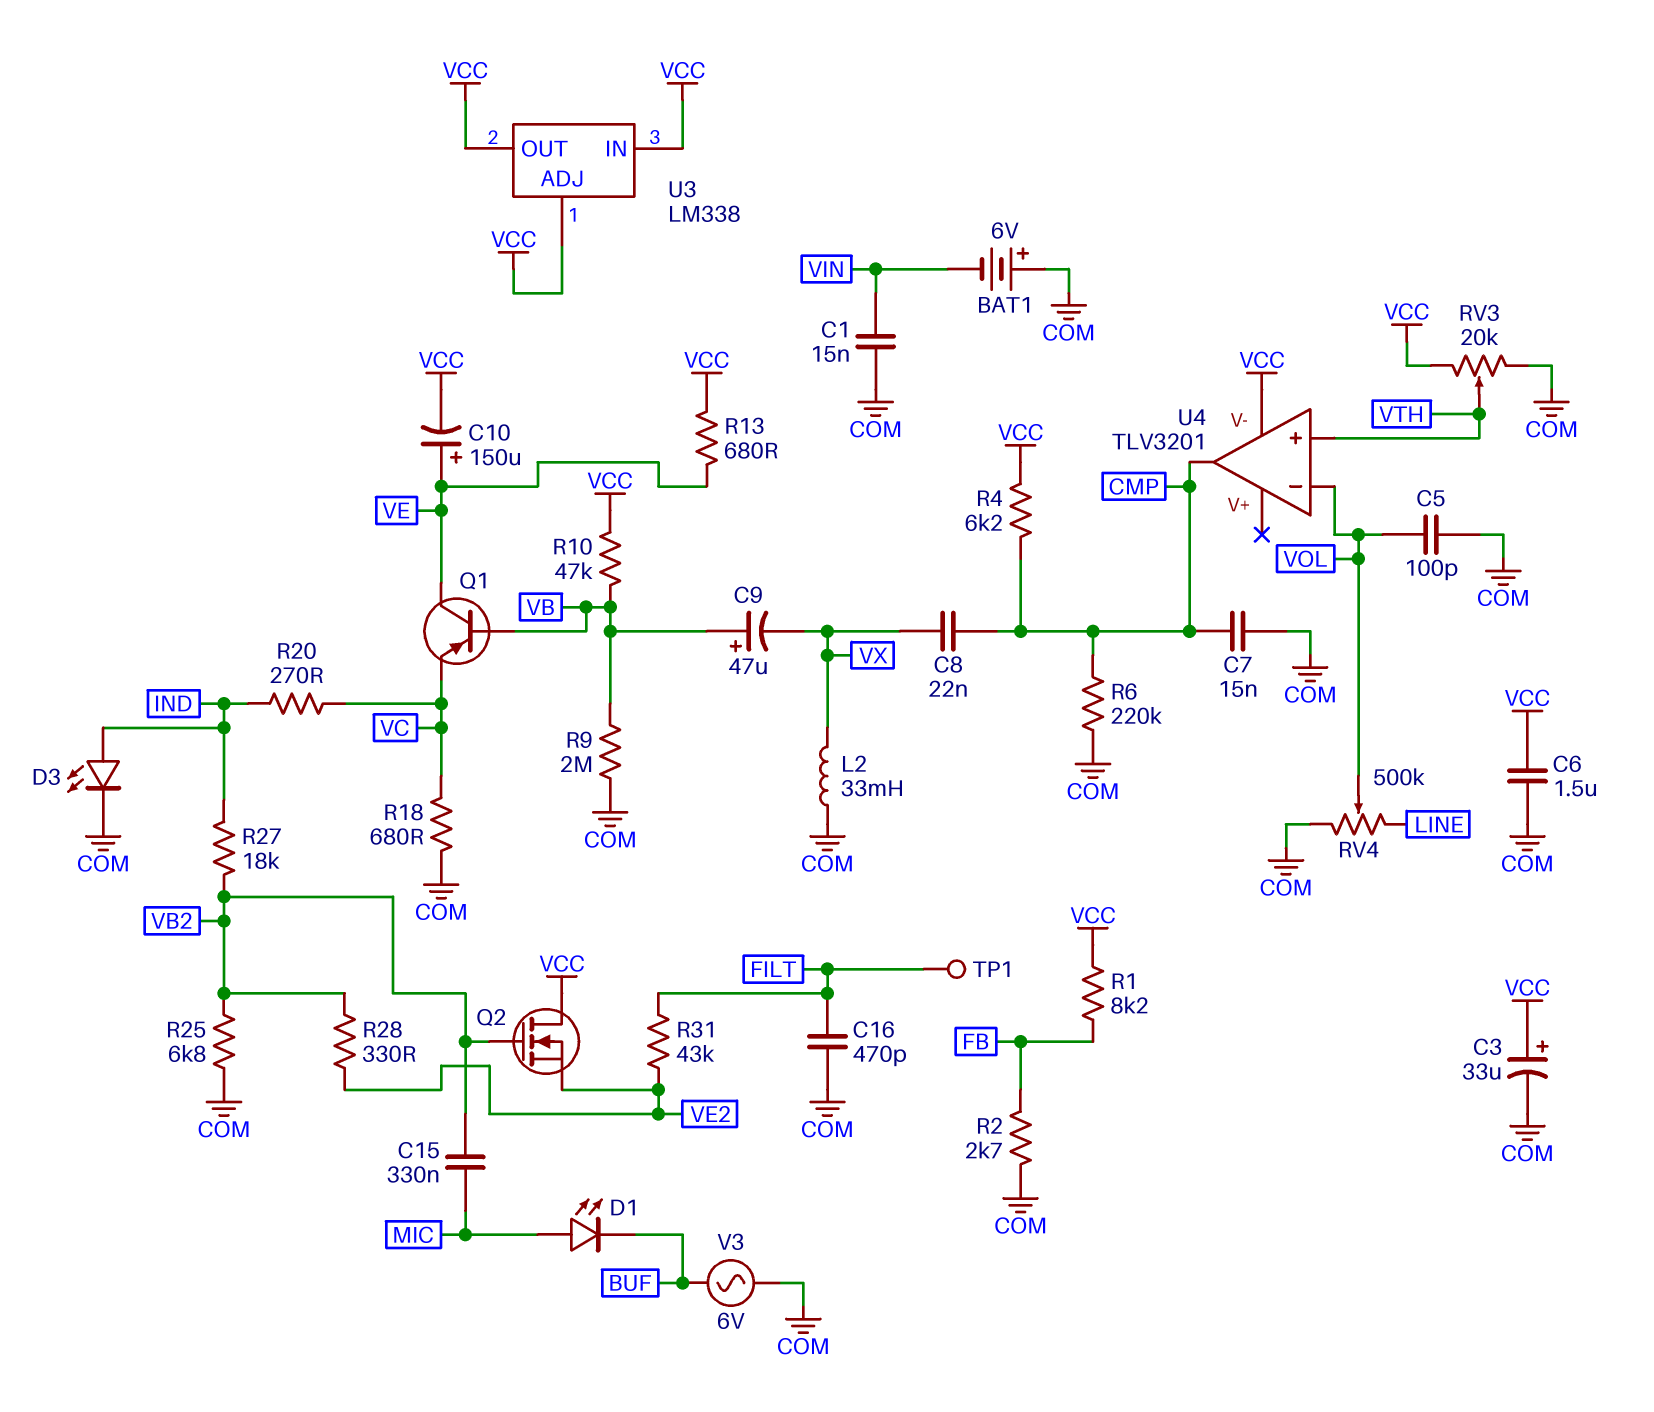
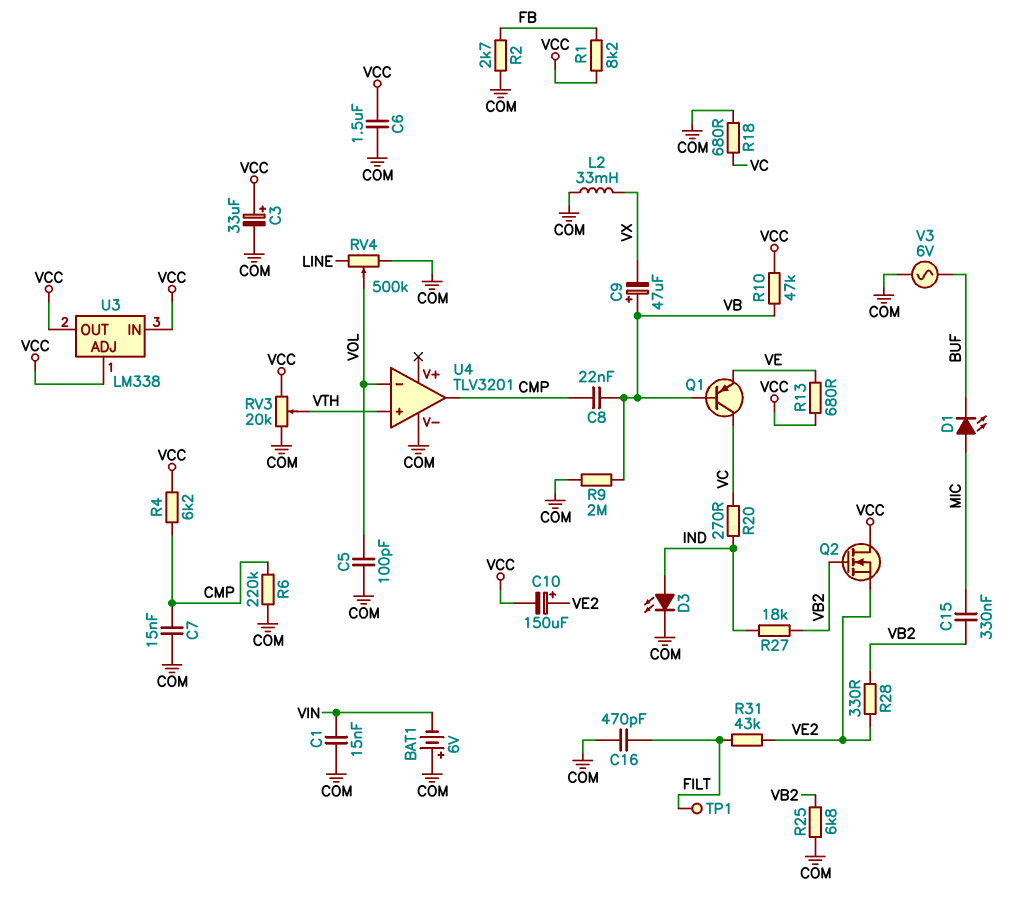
C8: 22nF (CMP, VX) -> 22nF (CMP, VB)
C10: 150uF (plus VE, minus VCC) -> 150uF (plus VE2, minus VCC)
Q1: PNP (B VB, C VE, E VC) -> PNP (B VB, C VC, E VE)
U4 pin V-: VCC -> COM

